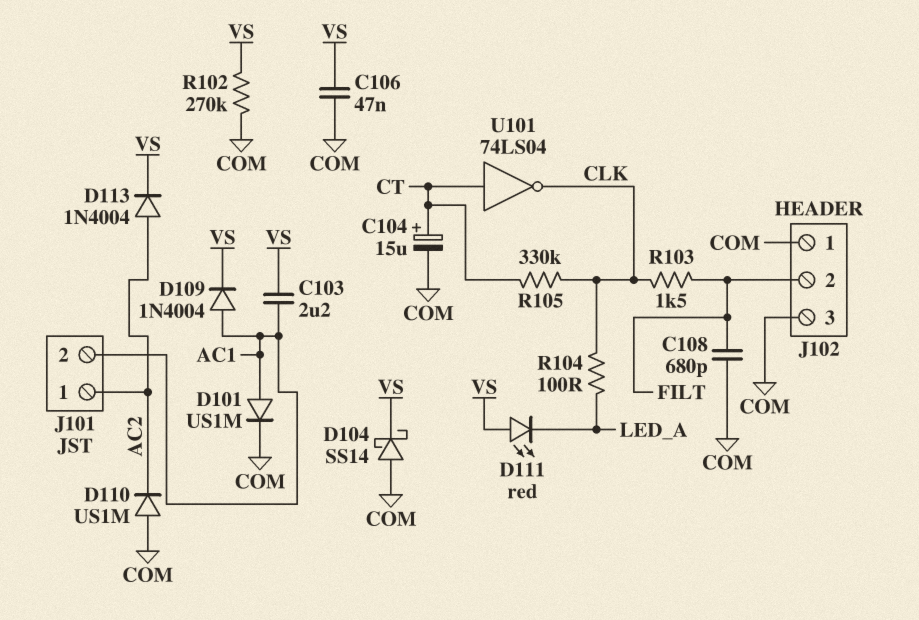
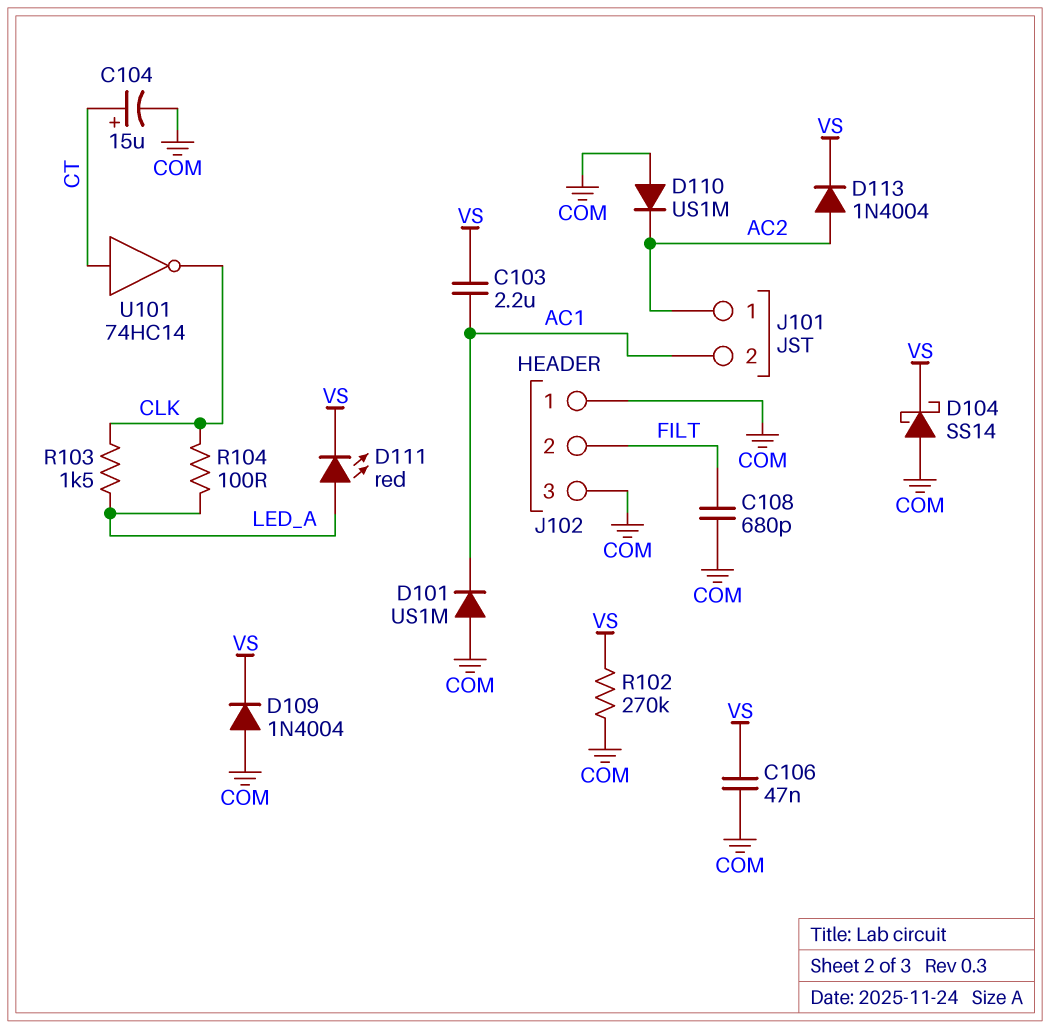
D101: diode US1M (A AC1, K COM) -> diode US1M (A COM, K AC1)
D109: diode 1N4004 (A AC1, K VS) -> diode 1N4004 (A COM, K VS)
D111: LED red (A VS, K LED_A) -> LED red (A LED_A, K VS)
R103: 1.5k (CLK, FILT) -> 1.5k (CLK, LED_A)
R105: 330k (CLK, CT) -> none
U101: NOT 74LS04 (in CT, out CLK) -> NOT 74HC14 (in CT, out CLK)

